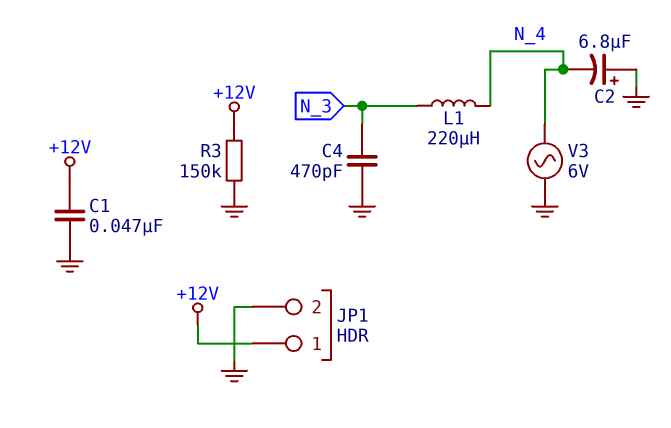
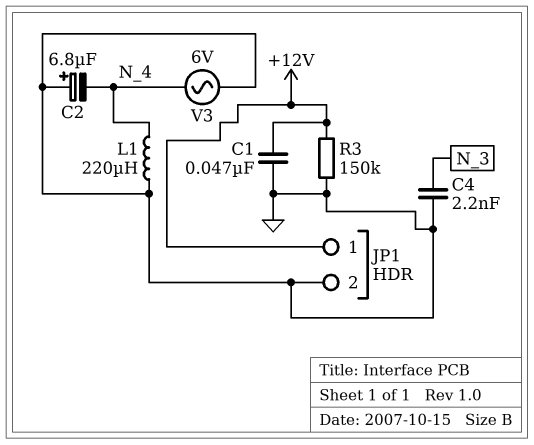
C4: 470pF (GND, N_3) -> 2.2nF (GND, N_3)
L1: 220uH (N_3, N_4) -> 220uH (GND, N_4)

